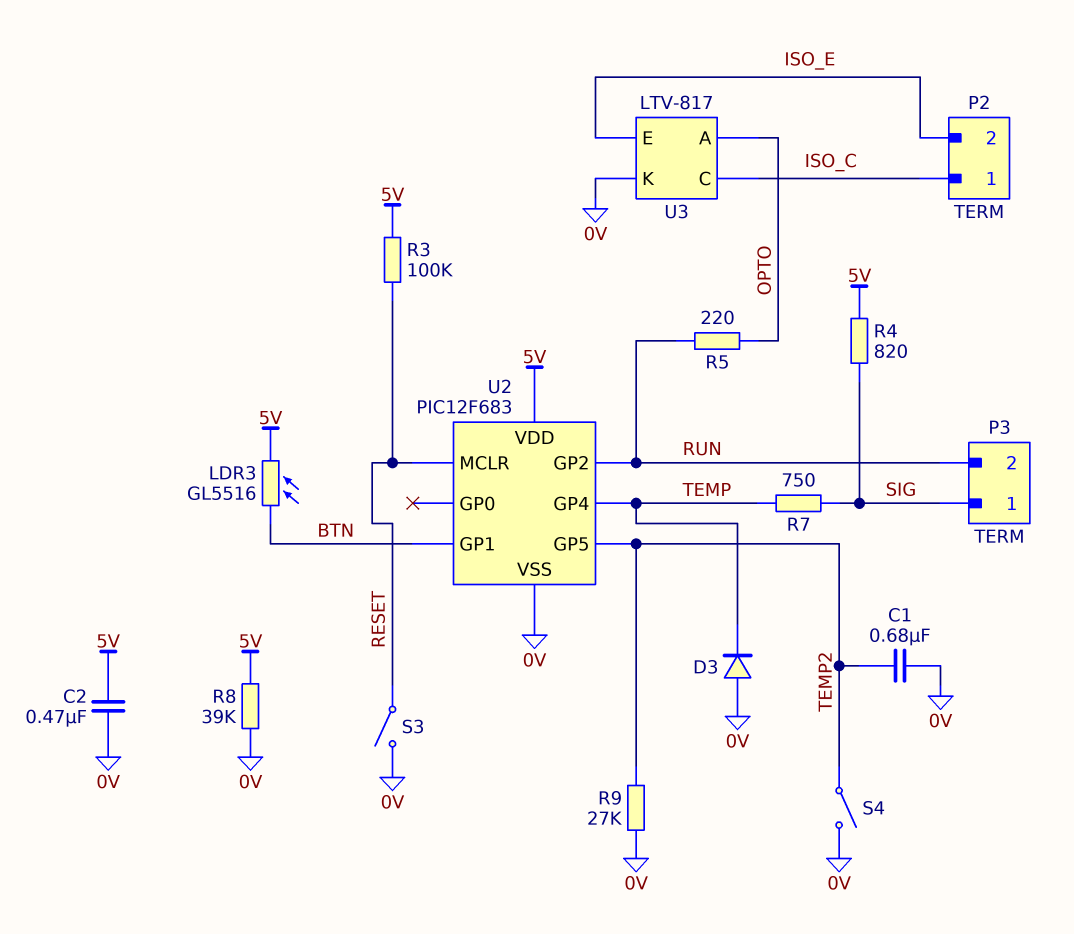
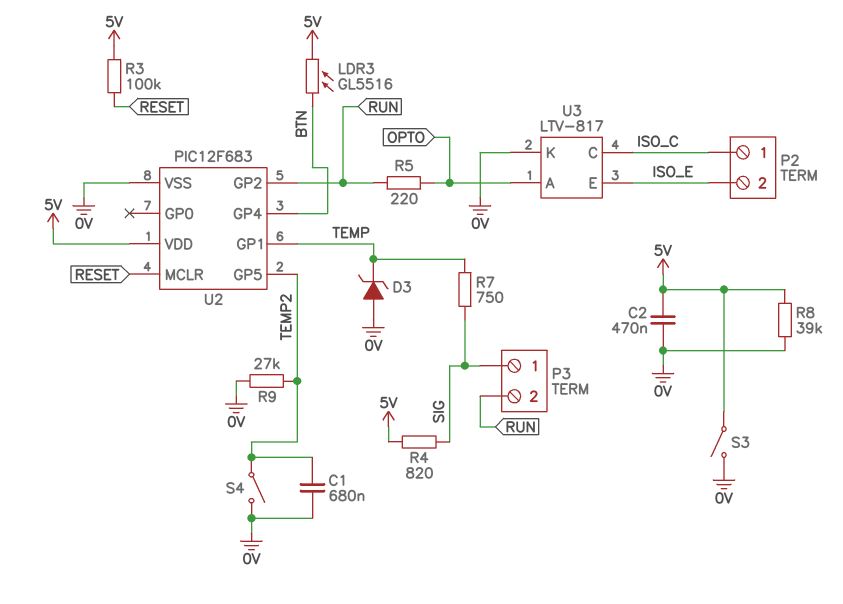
D3: diode (A 0V, K TEMP) -> zener (A 0V, K TEMP)
S3: switch (0V, RESET) -> switch (0V, 5V)
U2 pin GP1: BTN -> TEMP
U2 pin GP4: TEMP -> BTN

